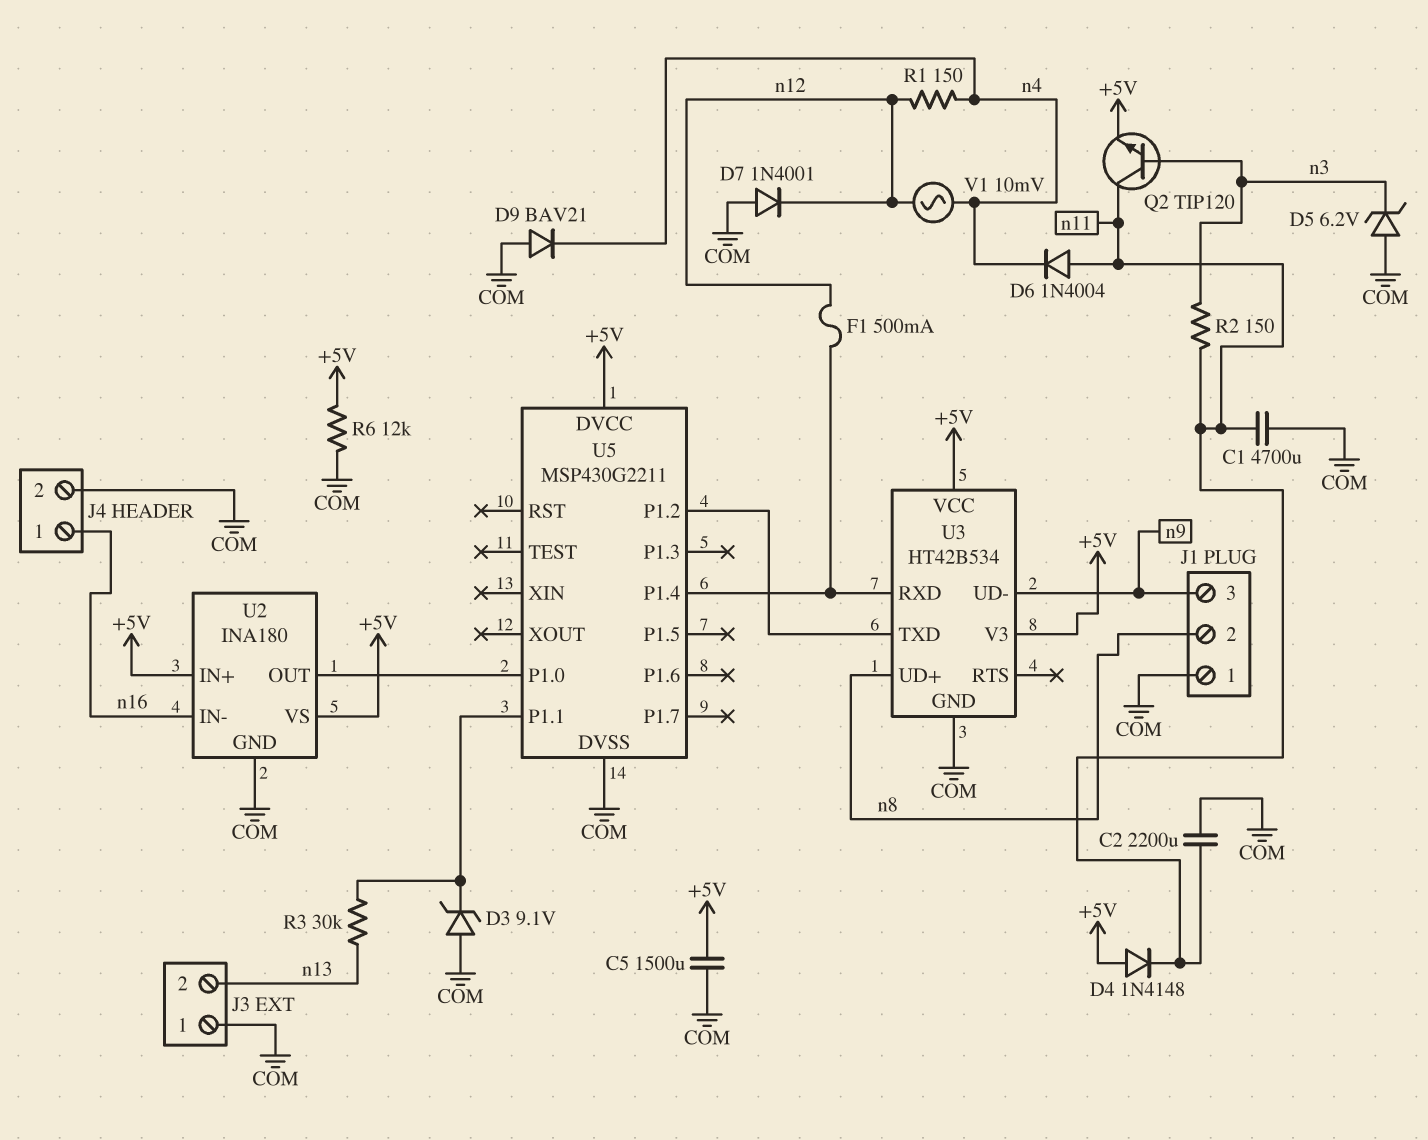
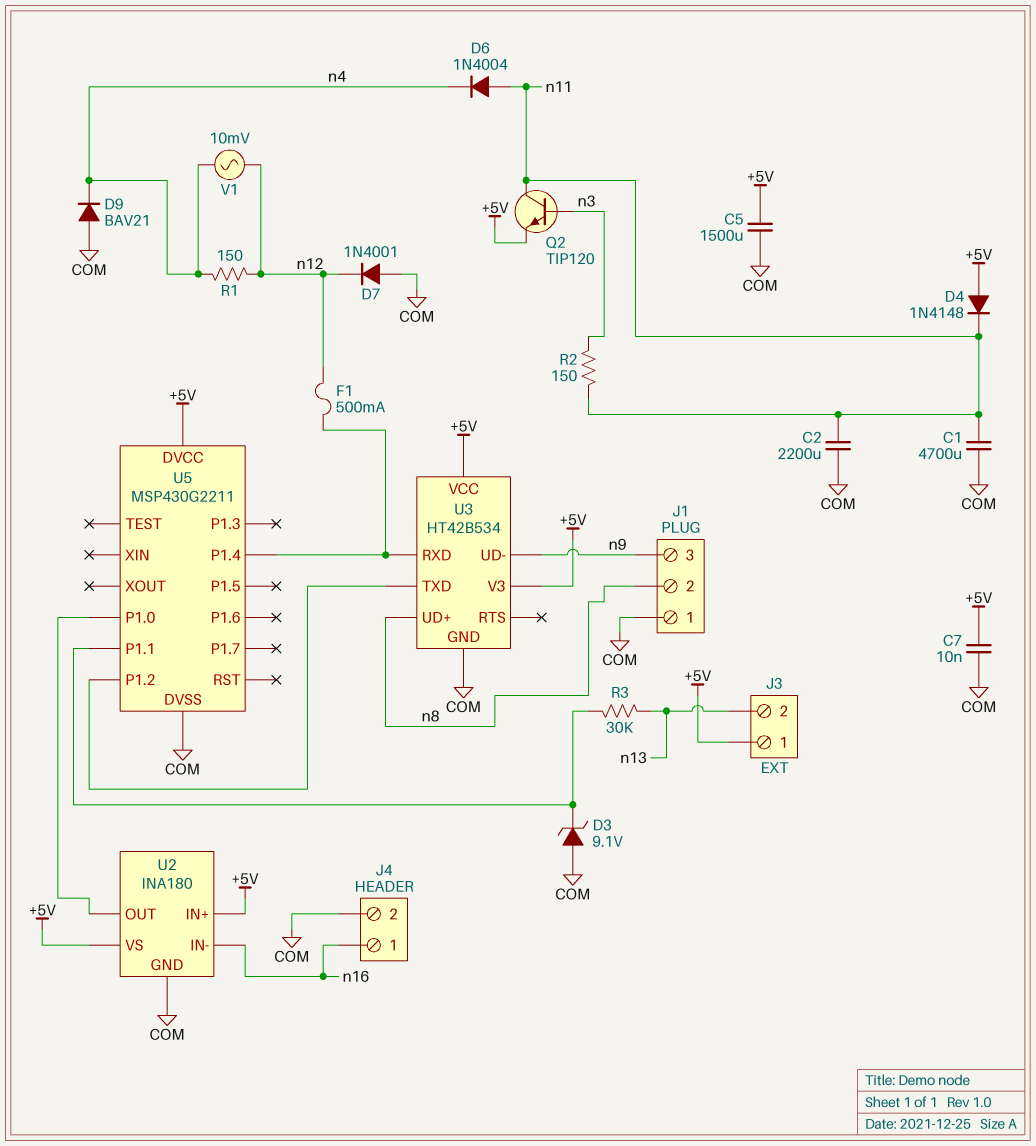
C7: none -> 10nF (+5V, COM)
D5: zener 6.2V (A COM, K n3) -> none
J3 pin 1: COM -> +5V
R6: 12k (+5V, COM) -> none

